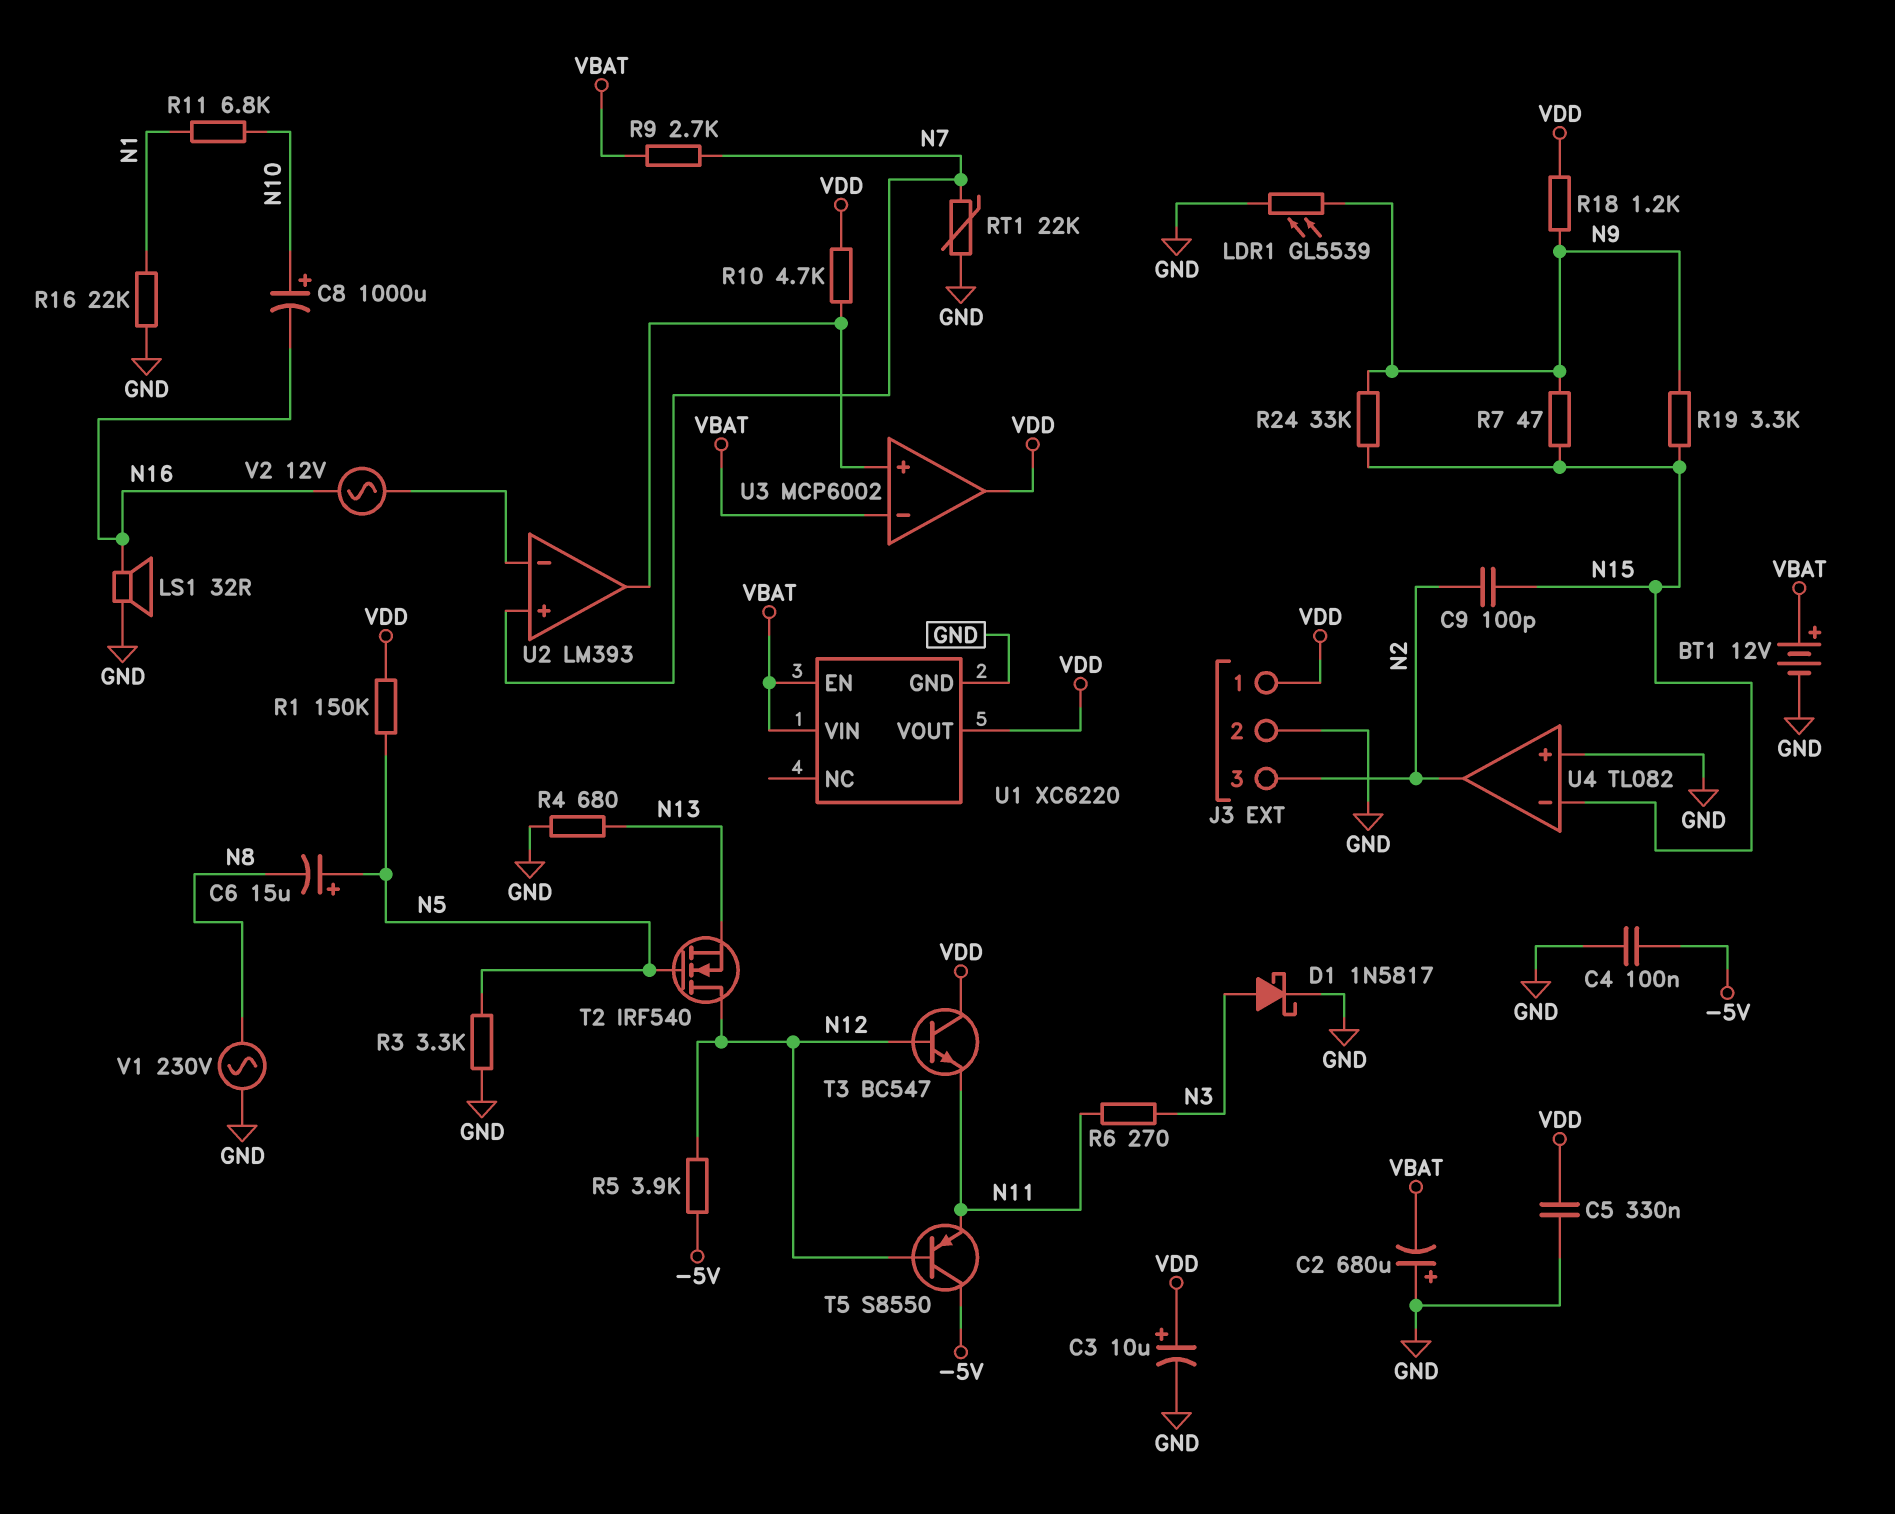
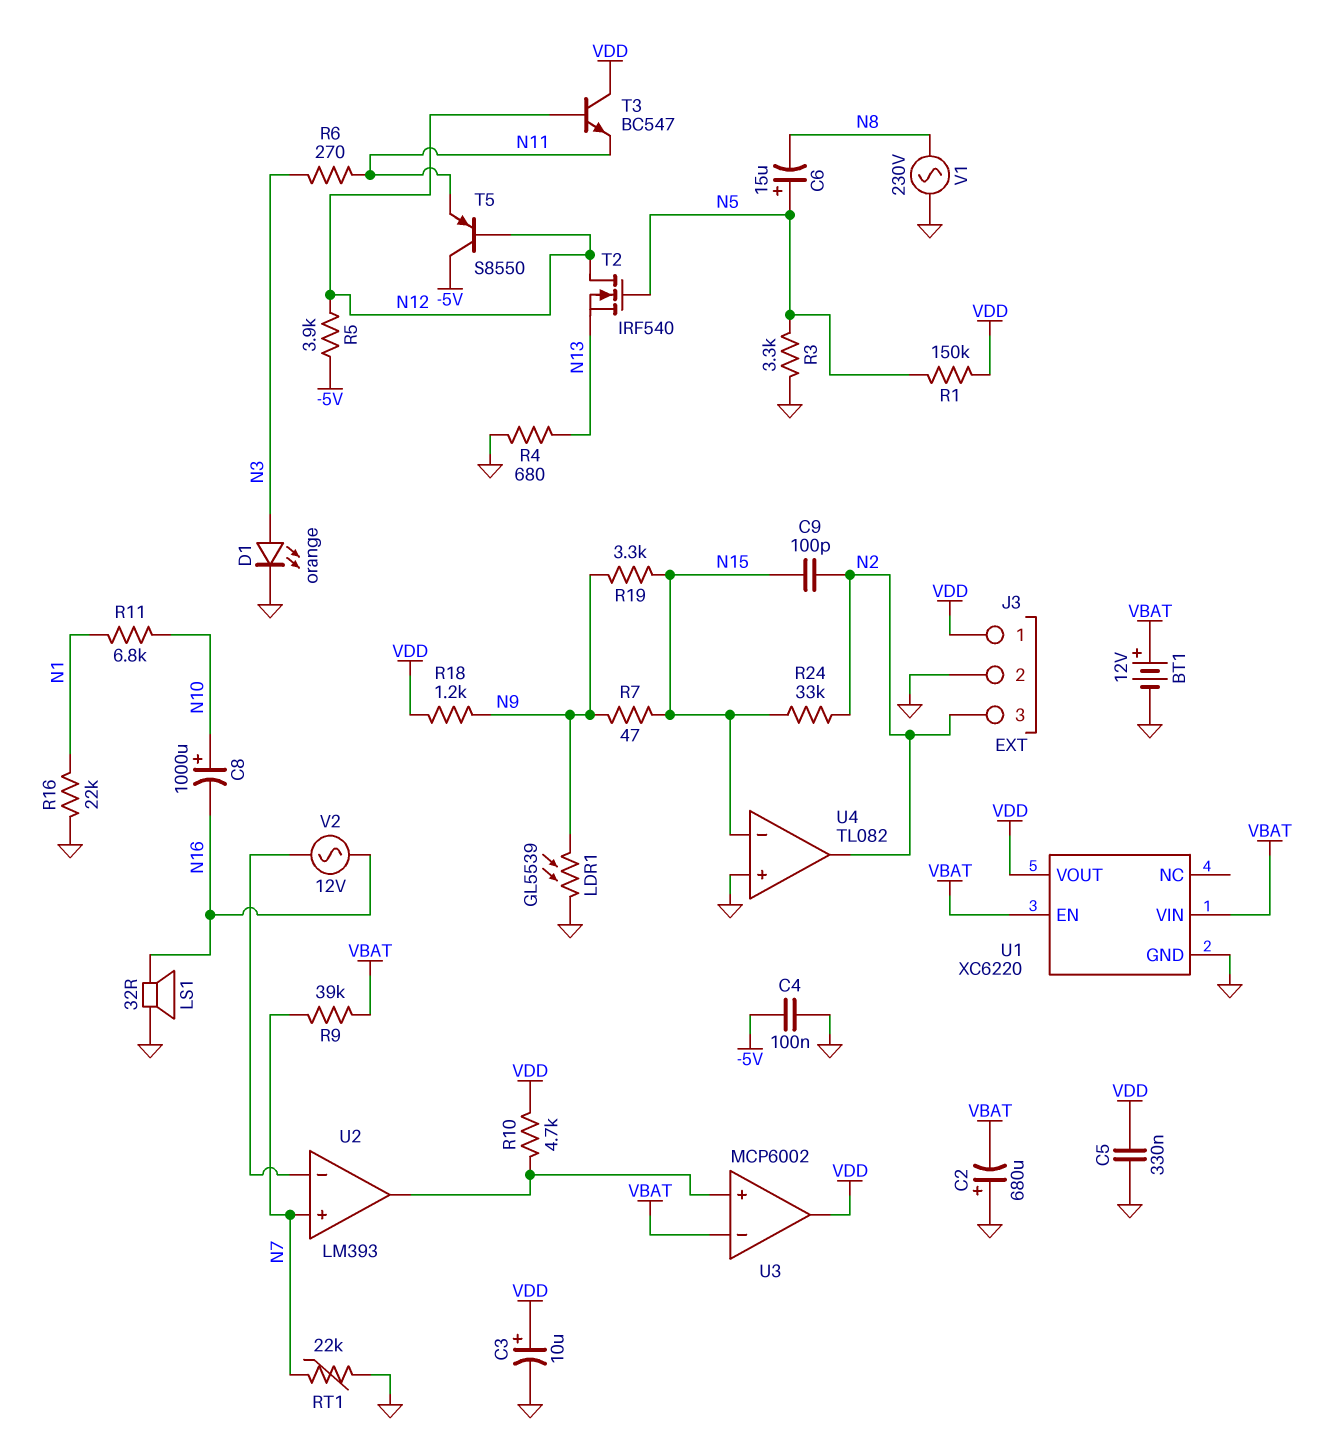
D1: schottky 1N5817 (A N3, K GND) -> LED orange (A N3, K GND)
R9: 2.7k (N7, VBAT) -> 39k (N7, VBAT)
R24: 33k (N9, N15) -> 33k (N2, N15)

